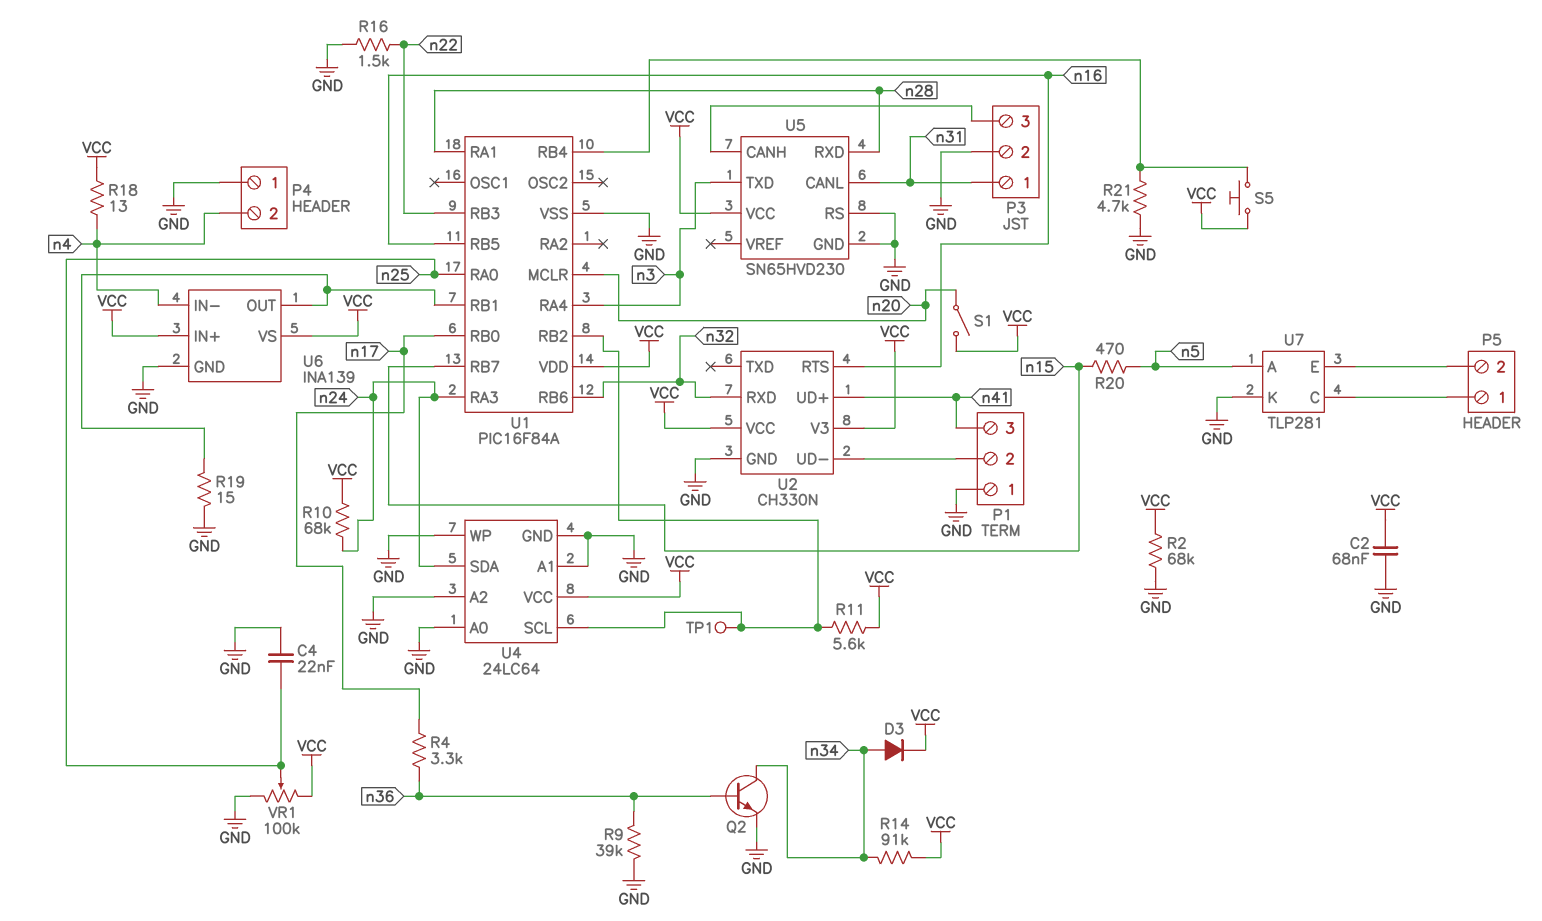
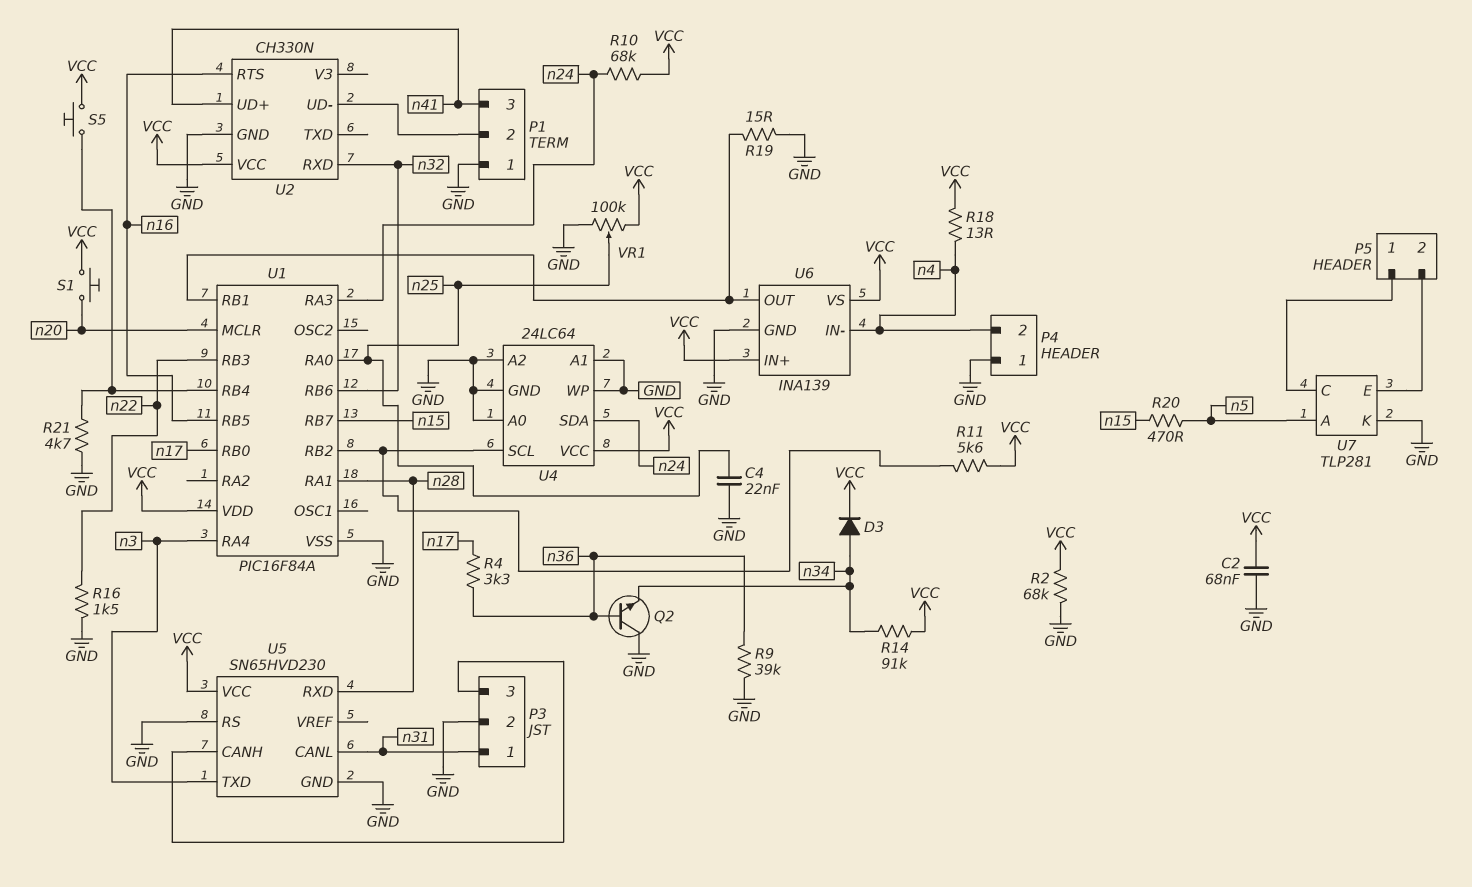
Q2: NPN (B n36, C n34, E GND) -> NPN (B n36, C GND, E n34)
S1: switch (VCC, n20) -> button (VCC, n20)
TP1: test point (U1/RB2) -> none
U2 pin V3: VCC -> none

